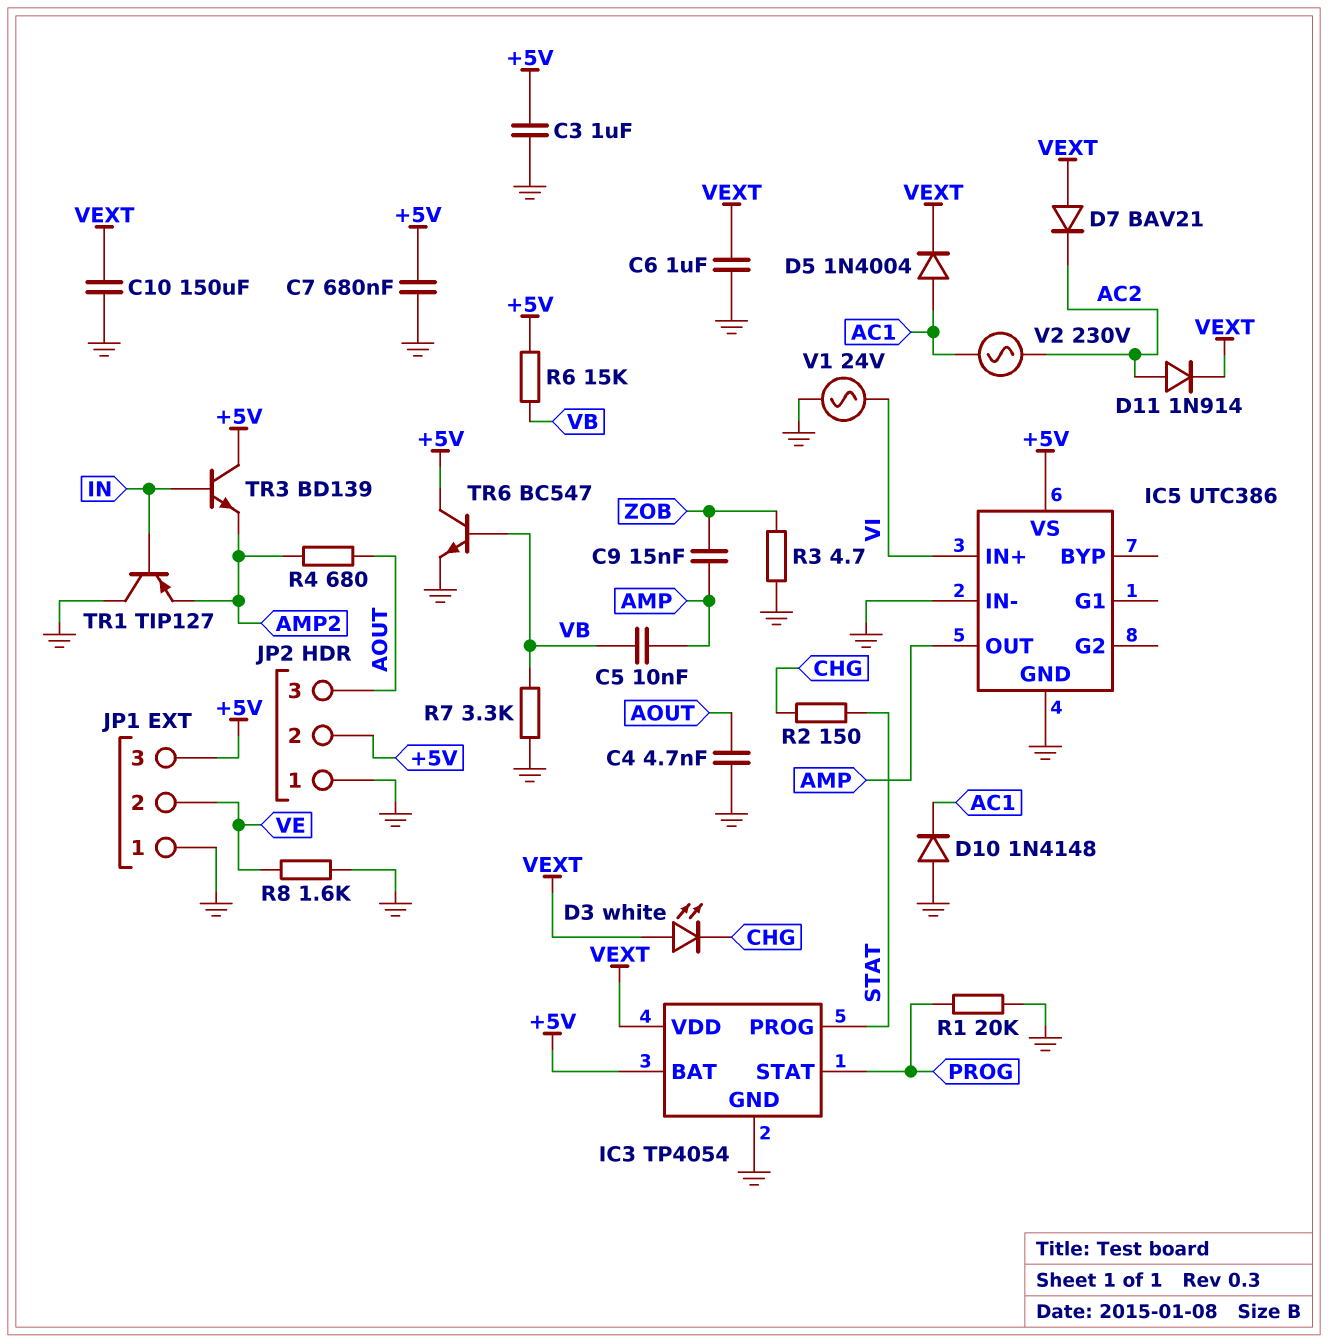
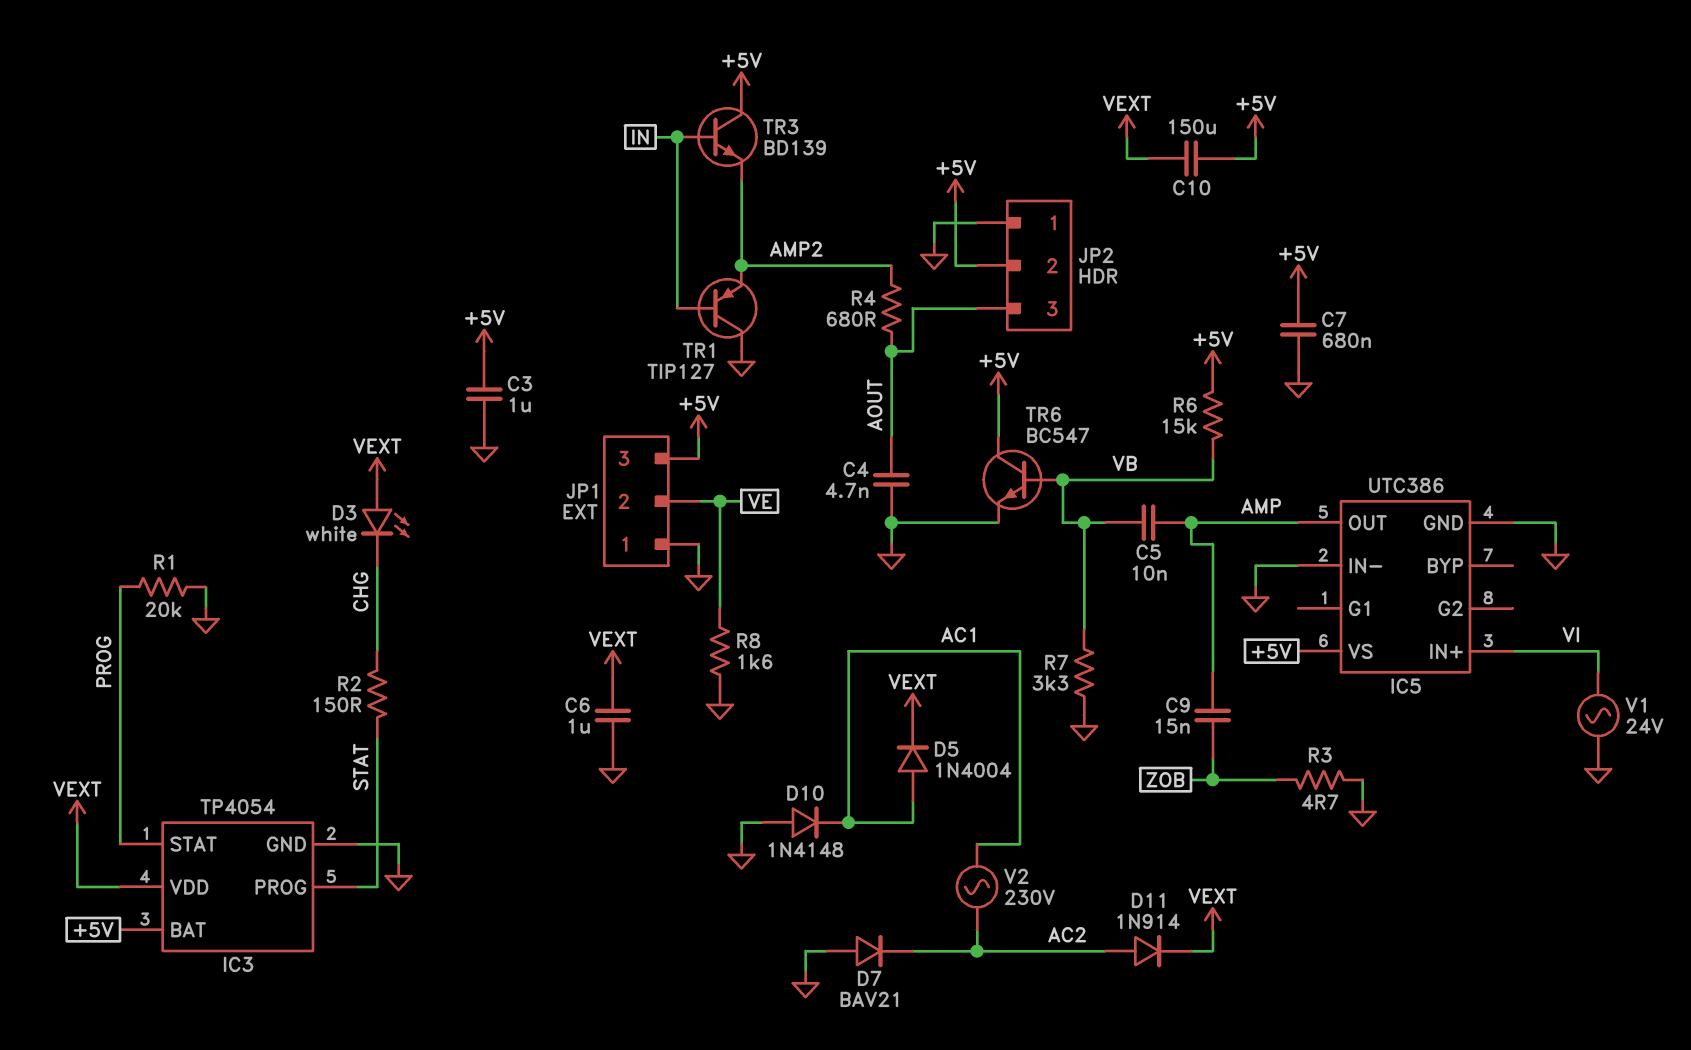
C10: 150uF (GND, VEXT) -> 150uF (+5V, VEXT)
D7: diode BAV21 (A VEXT, K AC2) -> diode BAV21 (A GND, K AC2)

